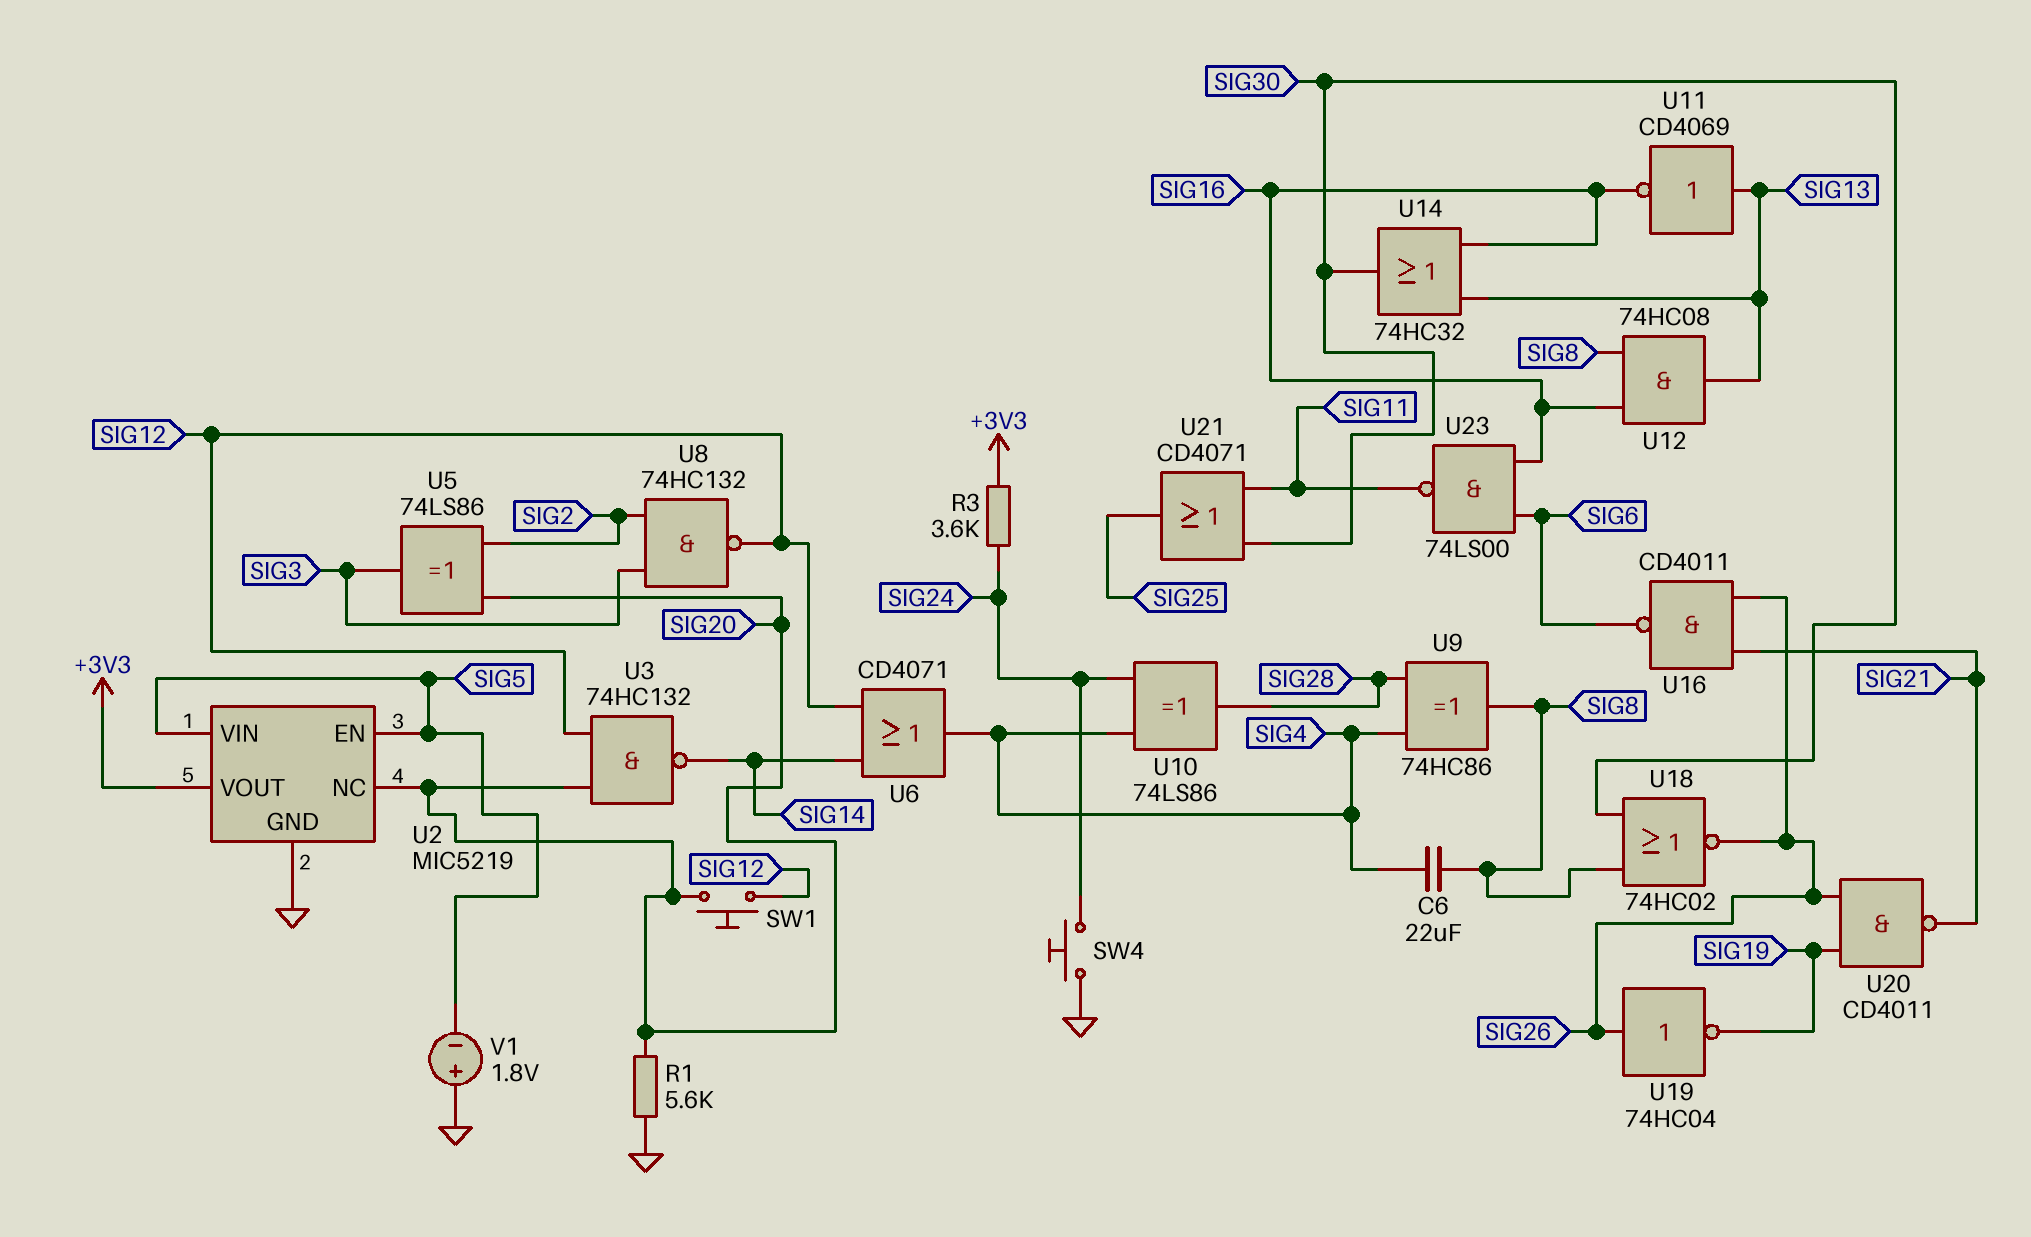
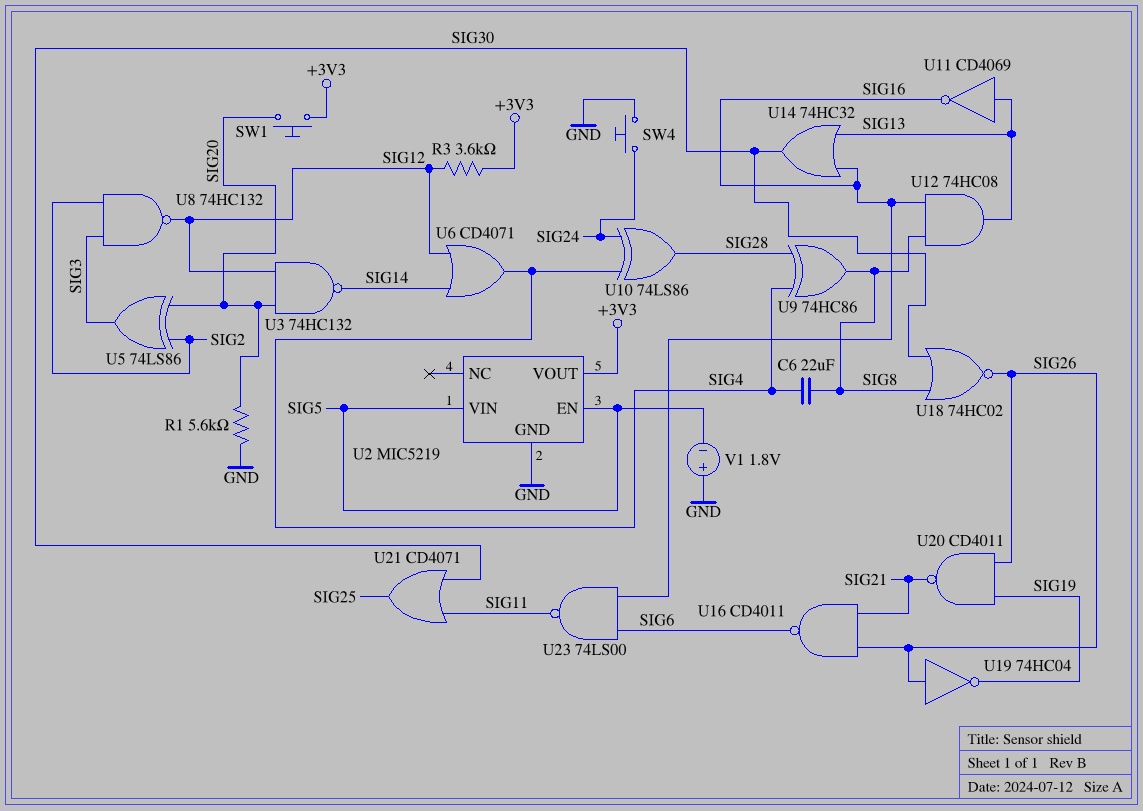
R3: 3.6k (+3V3, SIG24) -> 3.6k (+3V3, SIG12)
SW1: button (SIG12, SIG20) -> button (+3V3, SIG20)
U2 pin NC: SIG20 -> none

